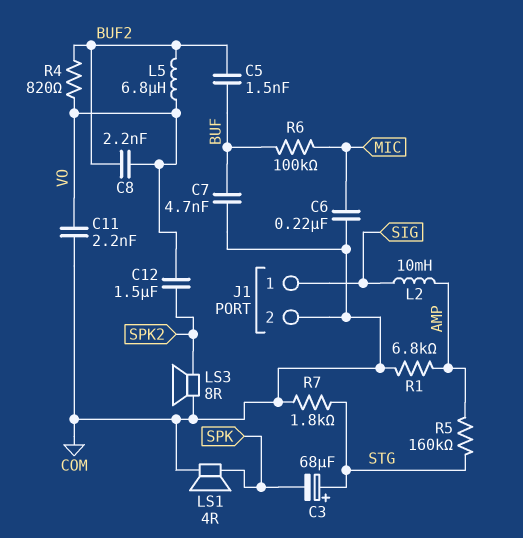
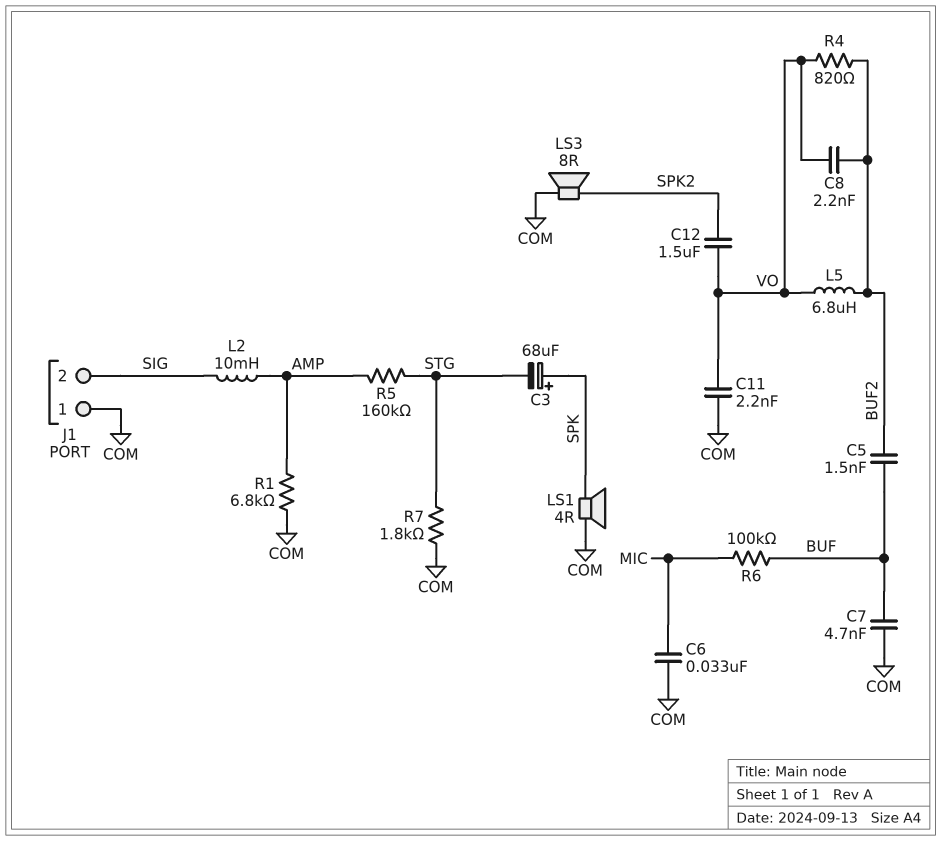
C3: 68uF (plus STG, minus SPK) -> 68uF (plus SPK, minus STG)
C6: 220nF (COM, MIC) -> 33nF (COM, MIC)
J1 pin 1: SIG -> COM
J1 pin 2: COM -> SIG

